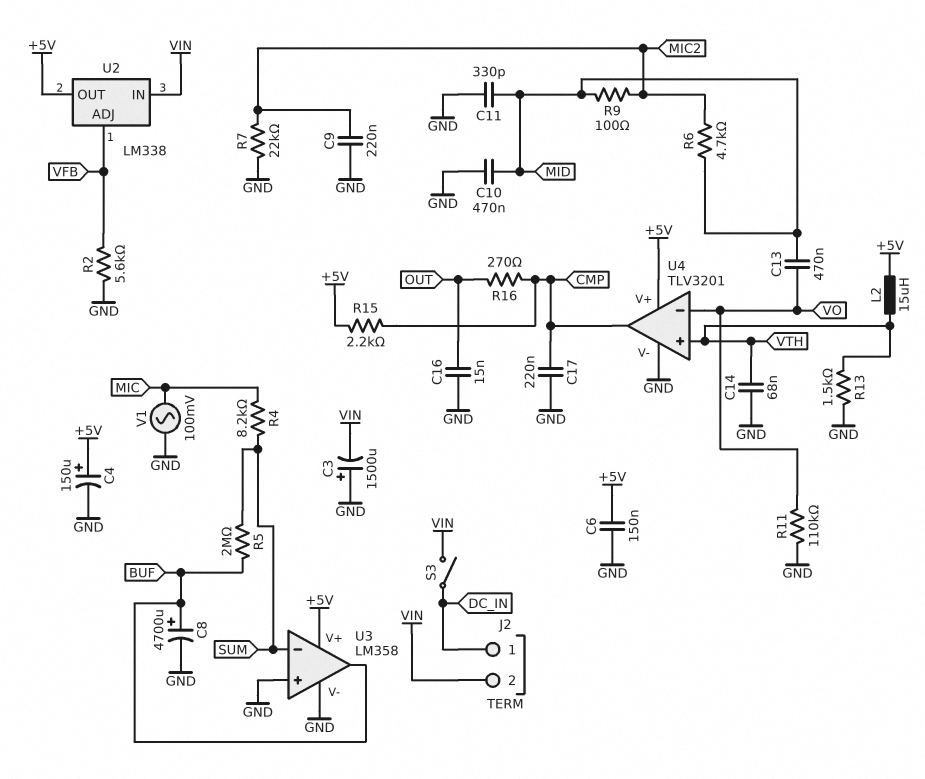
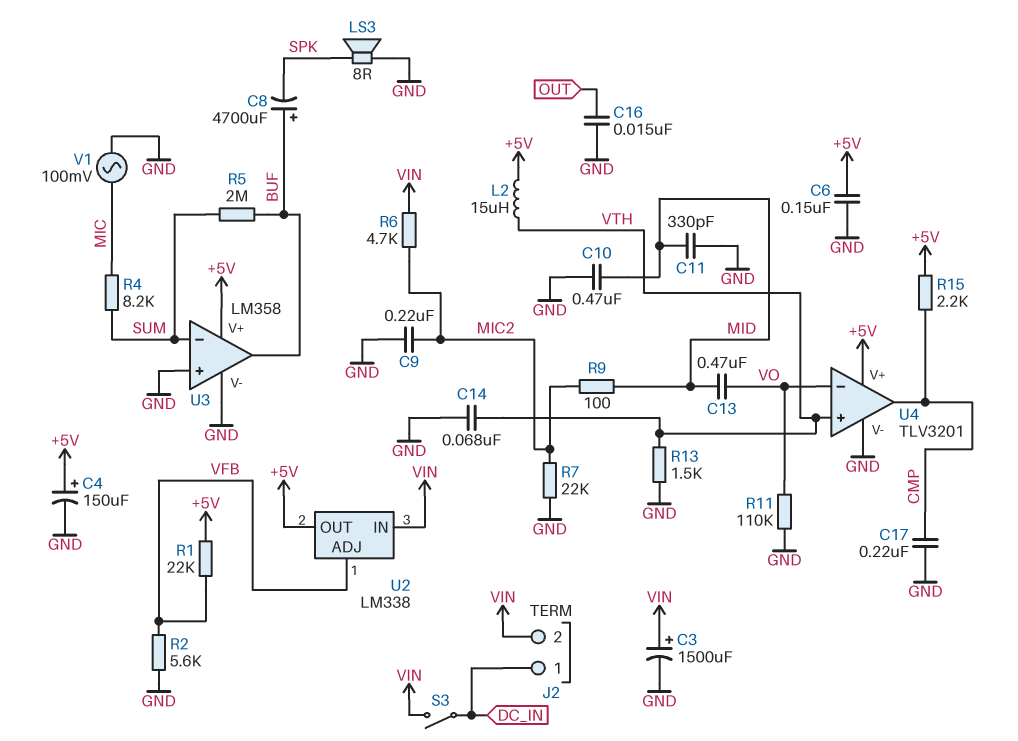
C3: 1500uF (plus GND, minus VIN) -> 1500uF (plus VIN, minus GND)
C8: 4700uF (plus BUF, minus GND) -> 4700uF (plus BUF, minus SPK)
LS3: none -> speaker 8R (GND, SPK)
R1: none -> 22k (+5V, VFB)
R6: 4.7k (MIC2, MID) -> 4.7k (MIC2, VIN)
R16: 270 (CMP, OUT) -> none

